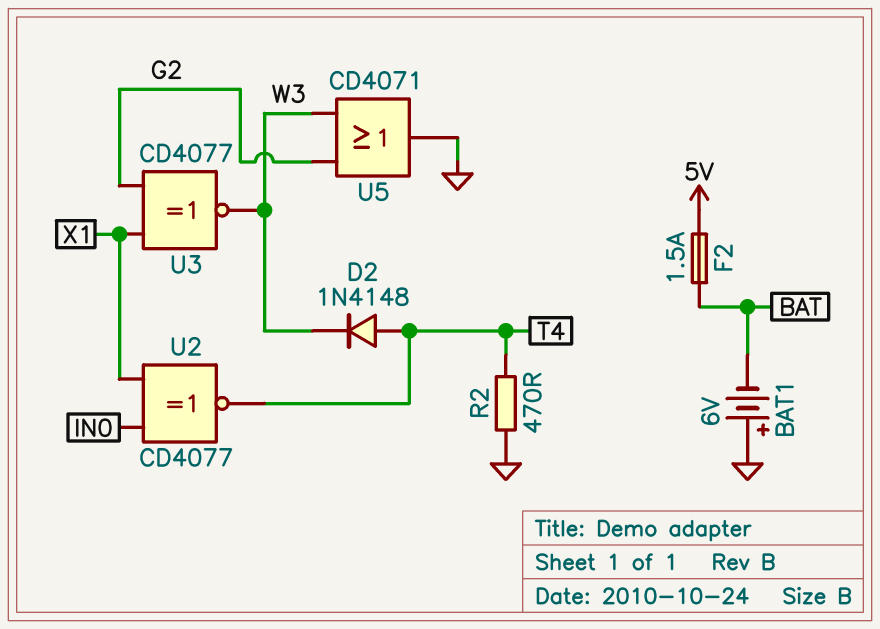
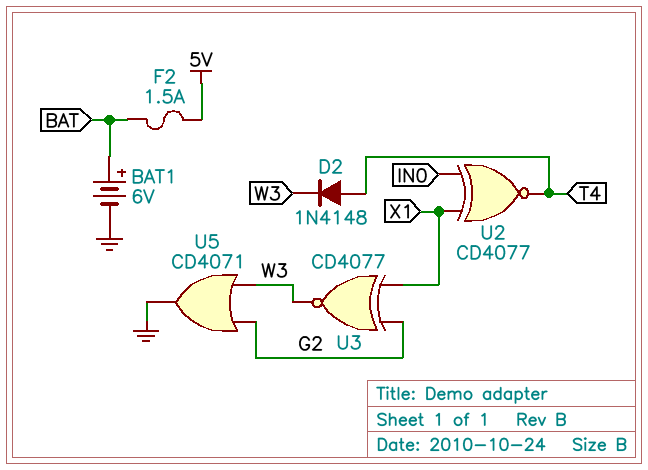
BAT1: 6V (plus GND, minus BAT) -> 6V (plus BAT, minus GND)
R2: 470 (GND, T4) -> none

